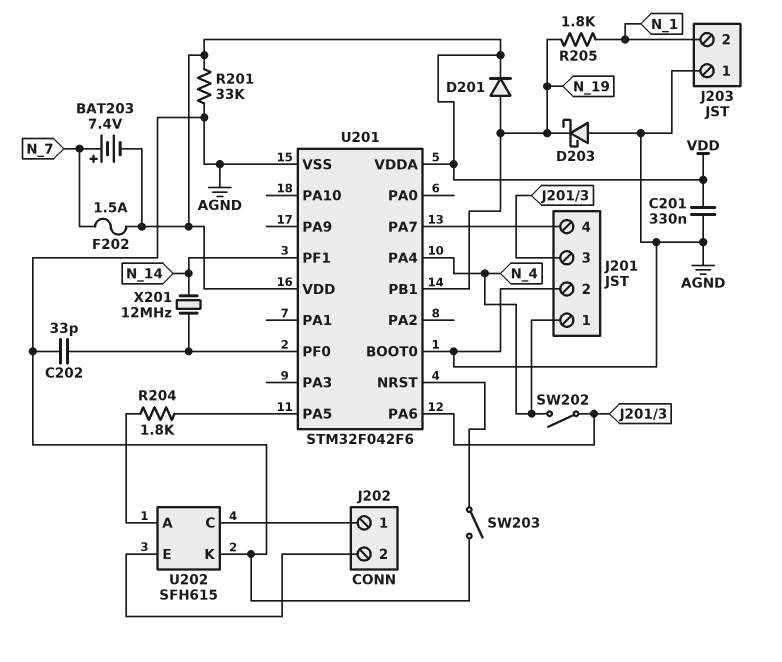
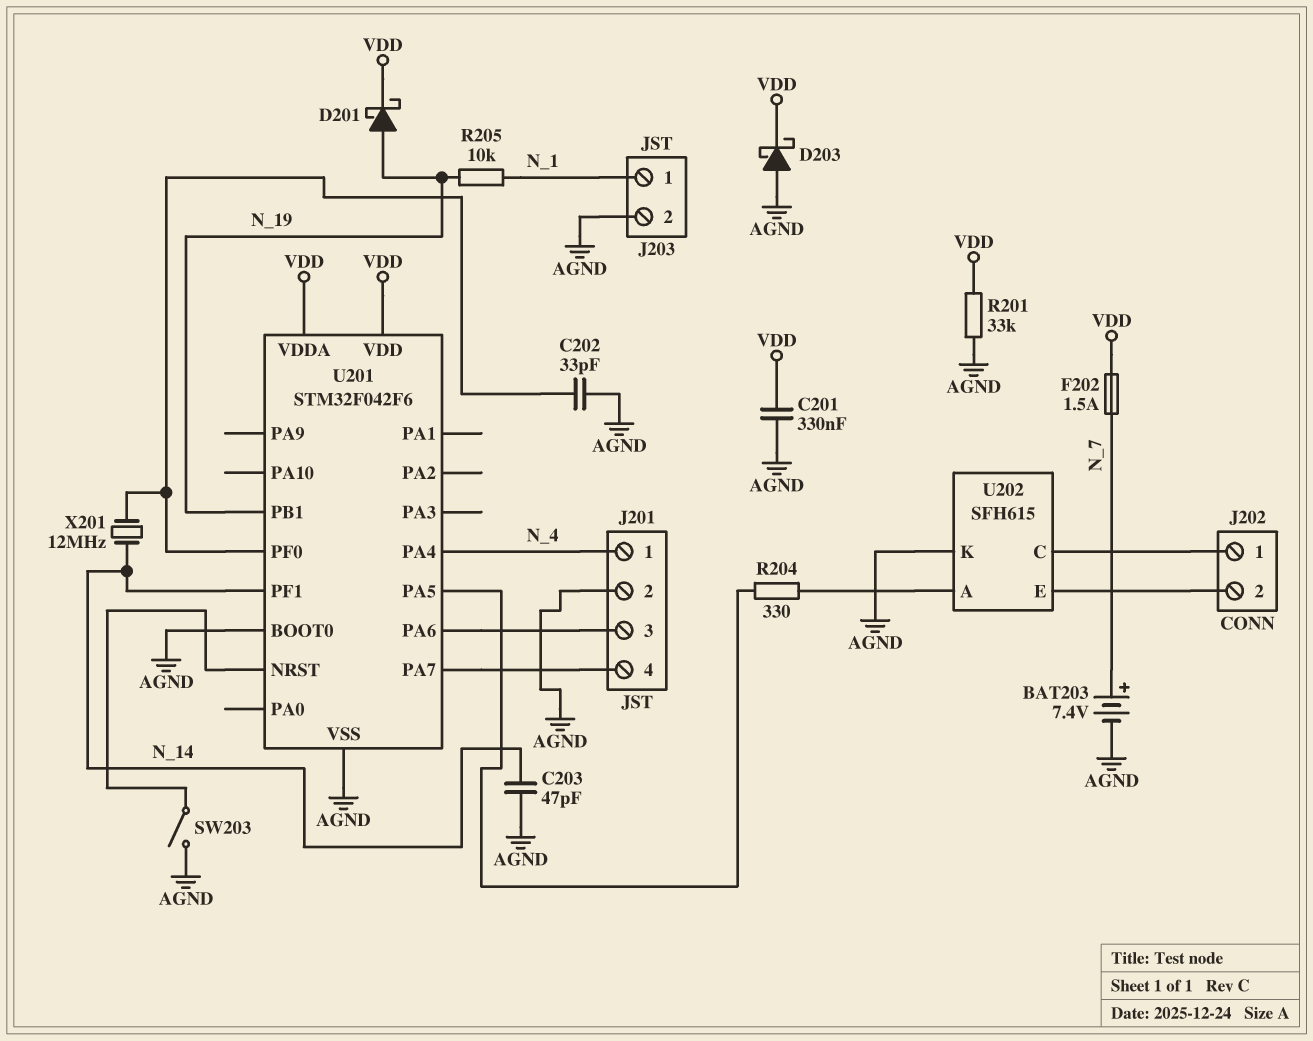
BAT203: 7.4V (plus N_7, minus VDD) -> 7.4V (plus N_7, minus AGND)
C203: none -> 47pF (AGND, N_14)
D201: diode (A N_19, K VDD) -> schottky (A N_19, K VDD)
D203: schottky (A AGND, K N_19) -> schottky (A AGND, K VDD)
J203 pin 1: AGND -> N_1
J203 pin 2: N_1 -> AGND
R204: 1.8k (U201/PA5, U202/A) -> 330 (U201/PA5, U202/A)
R205: 1.8k (N_1, N_19) -> 10k (N_1, N_19)
SW202: switch (J201/3, N_4) -> none

